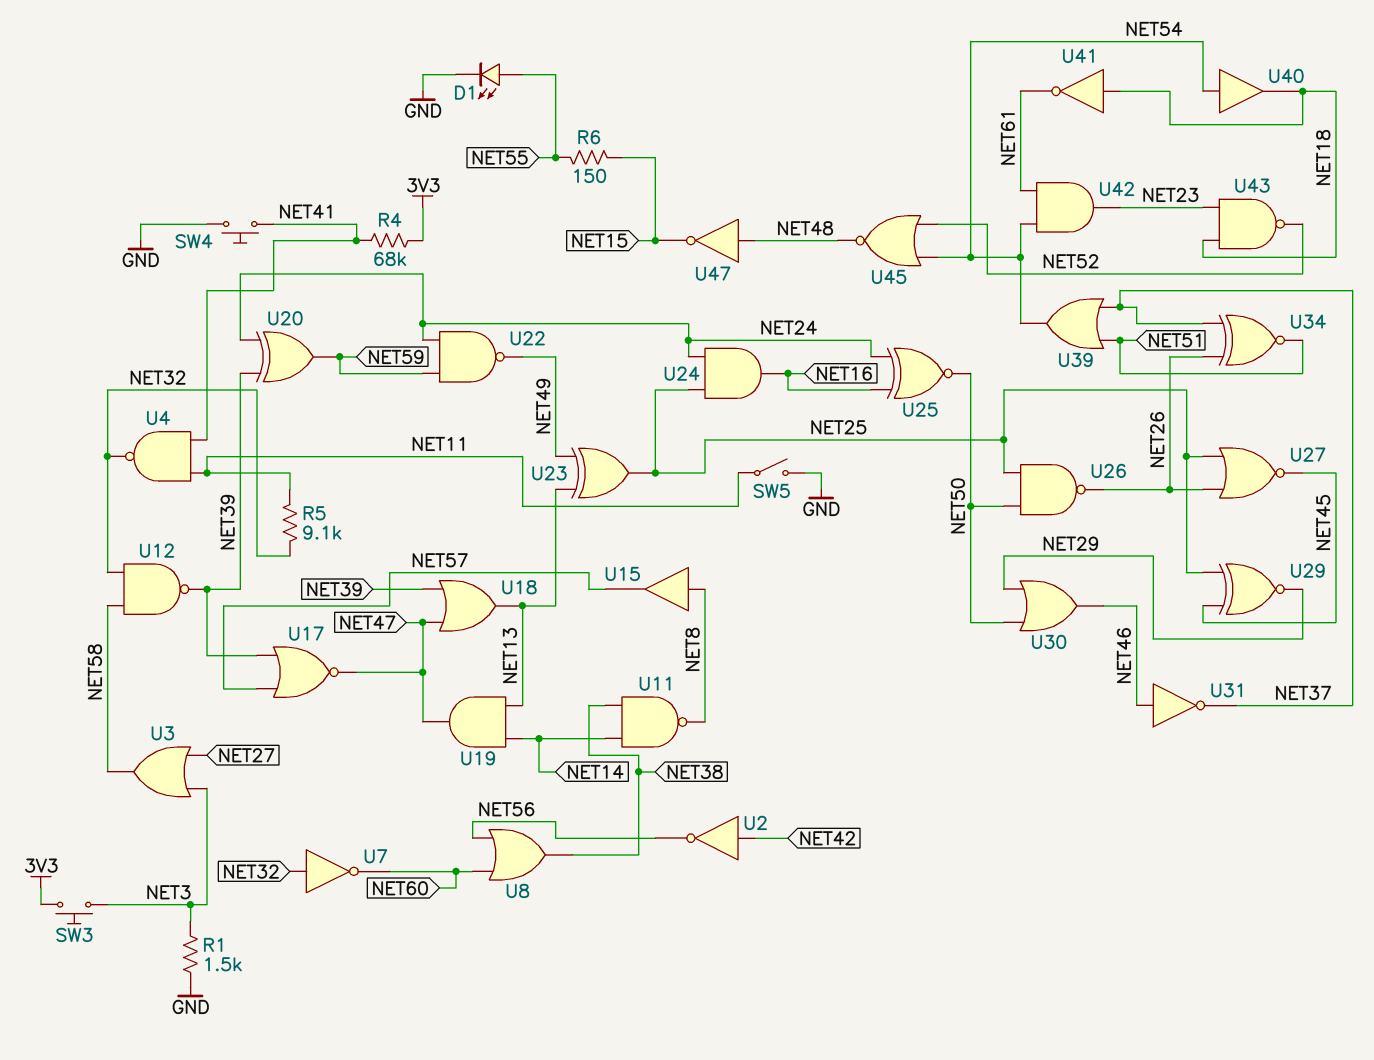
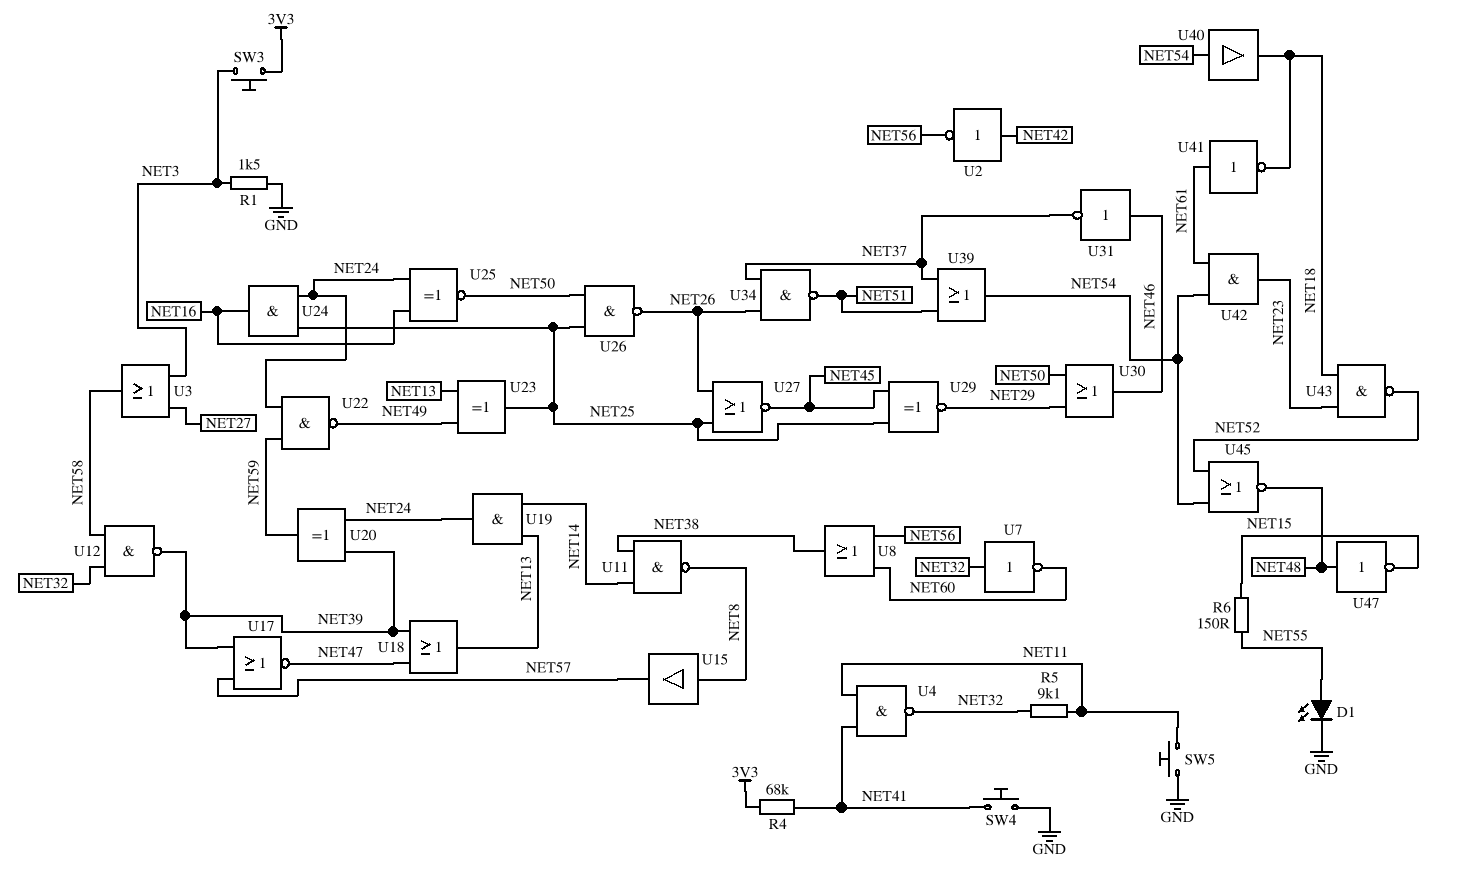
SW5: switch (GND, NET11) -> button (GND, NET11)
U19: AND (in NET13, in NET14, out NET47) -> AND (in NET13, in NET14, out NET24)
U34: XNOR (in NET26, in NET37, out NET51) -> NAND (in NET26, in NET37, out NET51)
U41: NOT (in NET18, out NET61) -> NOT (in NET61, out NET18)

